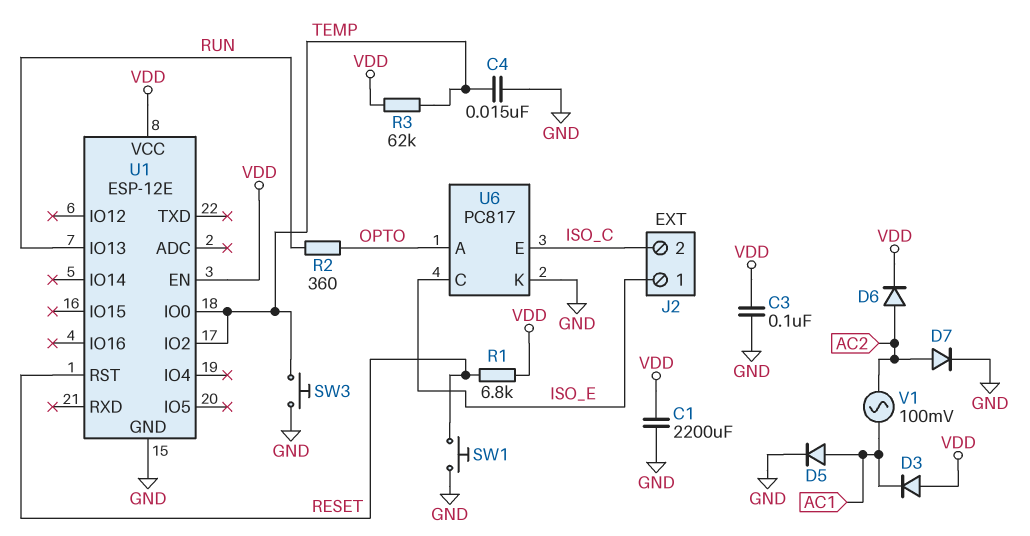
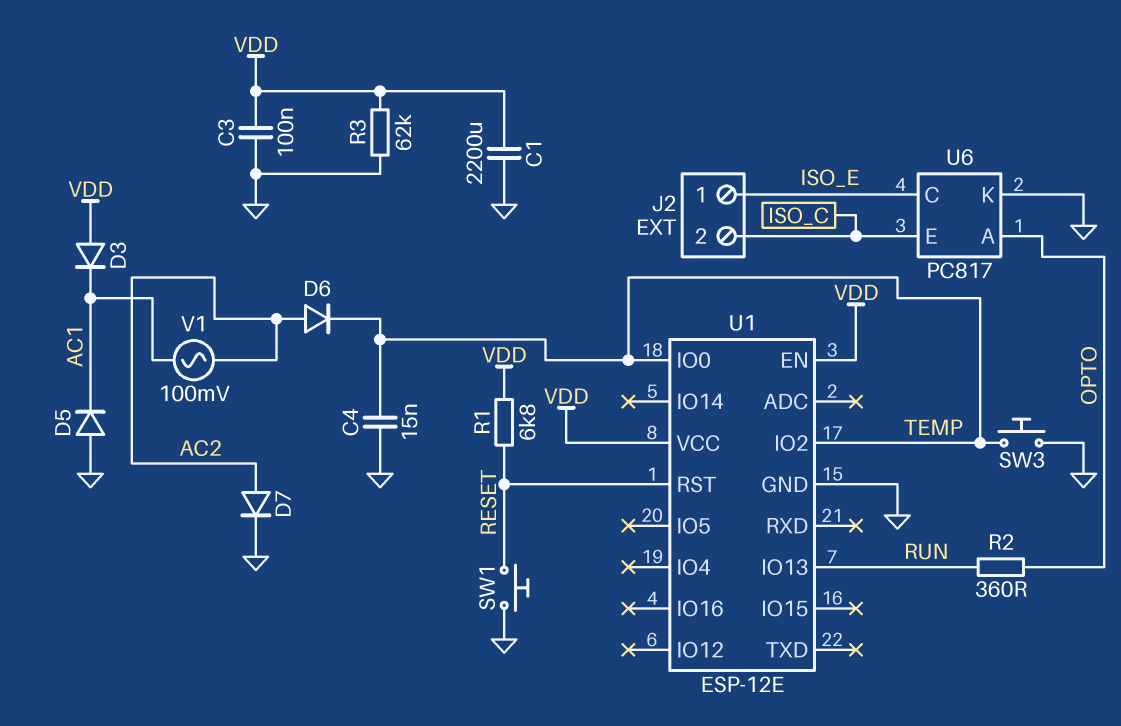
D5: diode (A AC1, K GND) -> diode (A GND, K AC1)
D6: diode (A AC2, K VDD) -> diode (A AC2, K TEMP)
R3: 62k (TEMP, VDD) -> 62k (GND, VDD)

